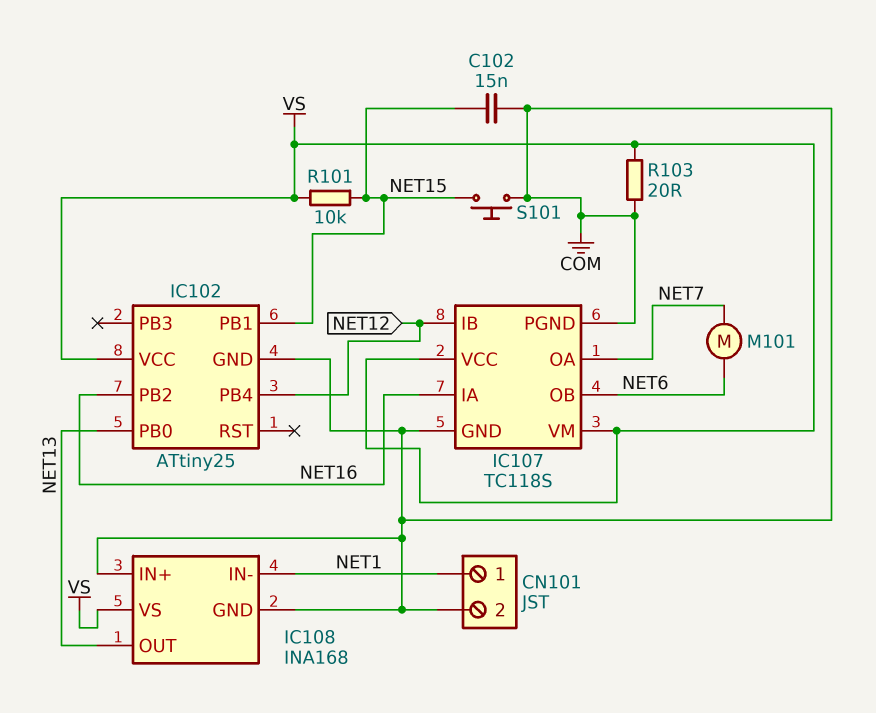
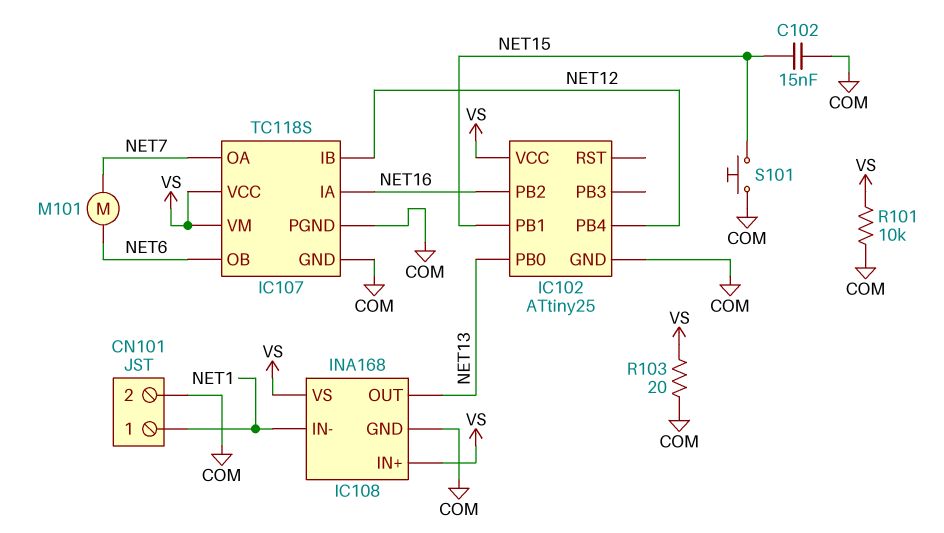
IC108 pin IN+: COM -> VS
R101: 10k (NET15, VS) -> 10k (COM, VS)

